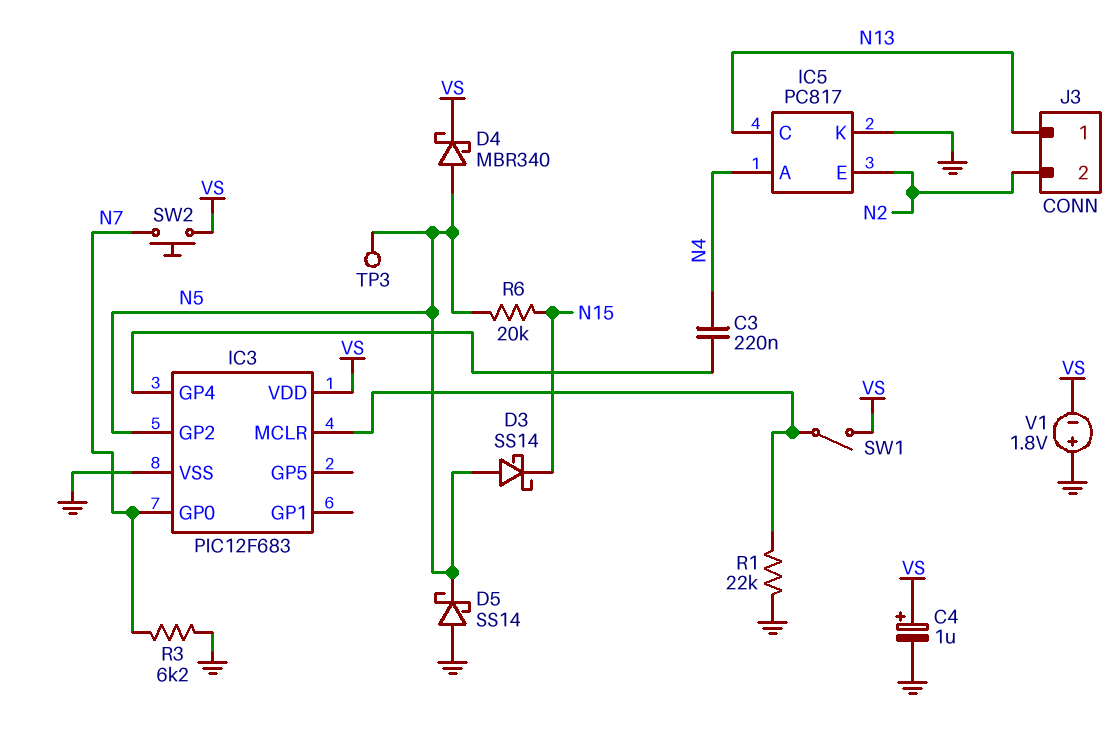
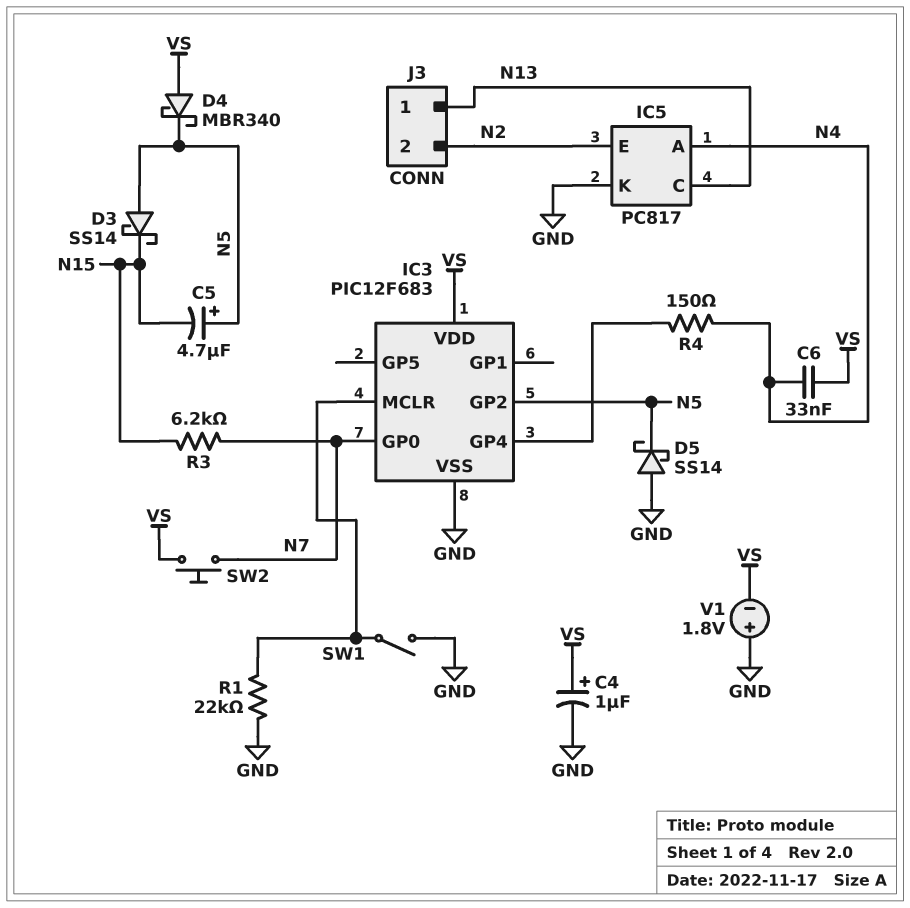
C3: 220nF (IC3/GP4, N4) -> none
C5: none -> 4.7uF (plus N5, minus N15)
C6: none -> 33nF (N4, VS)
D4: schottky MBR340 (A N5, K VS) -> schottky MBR340 (A VS, K N5)
R3: 6.2k (GND, N7) -> 6.2k (N7, N15)
R4: none -> 150 (IC3/GP4, N4)
R6: 20k (N5, N15) -> none
SW1: switch (IC3/MCLR, VS) -> switch (GND, IC3/MCLR)
TP3: test point (N5) -> none

